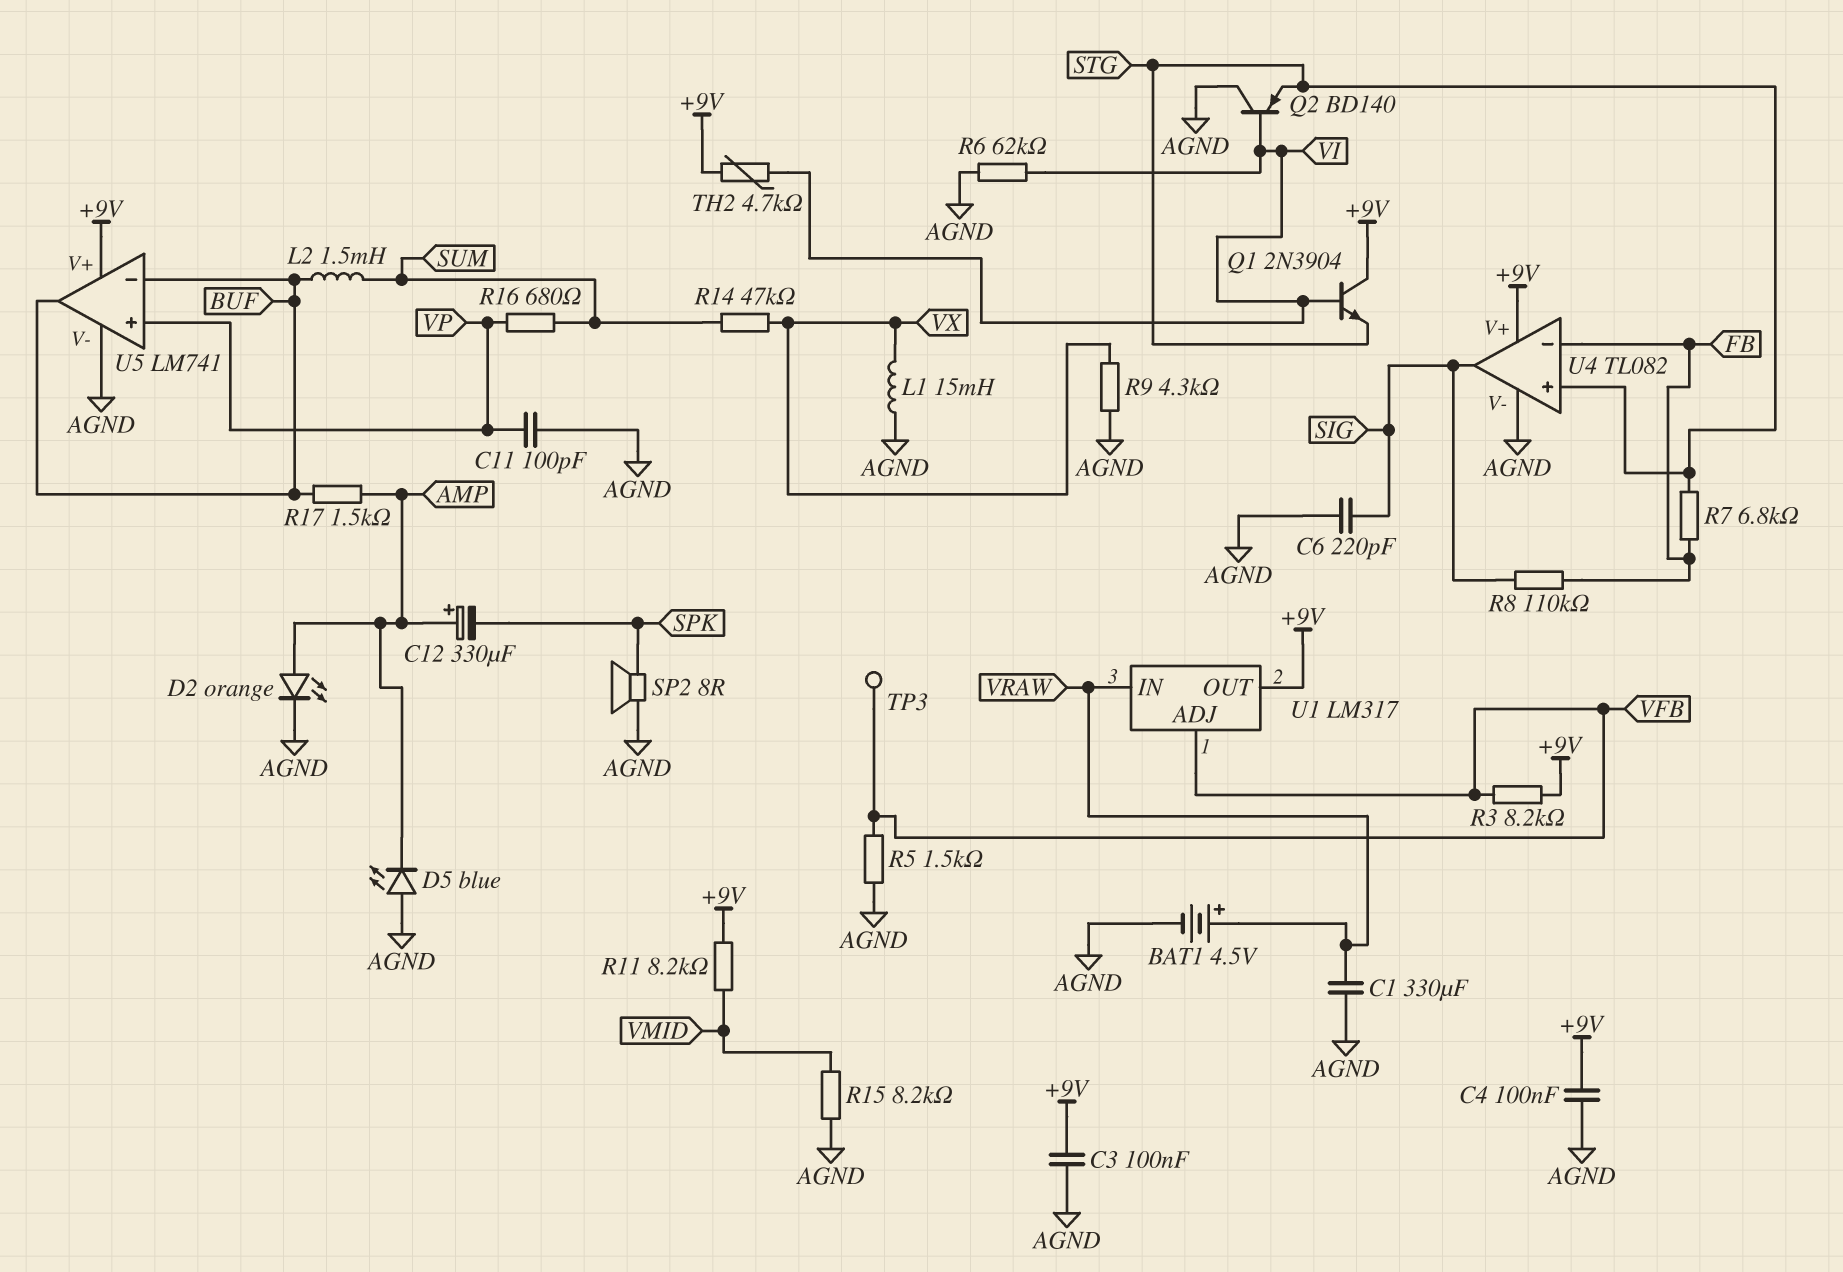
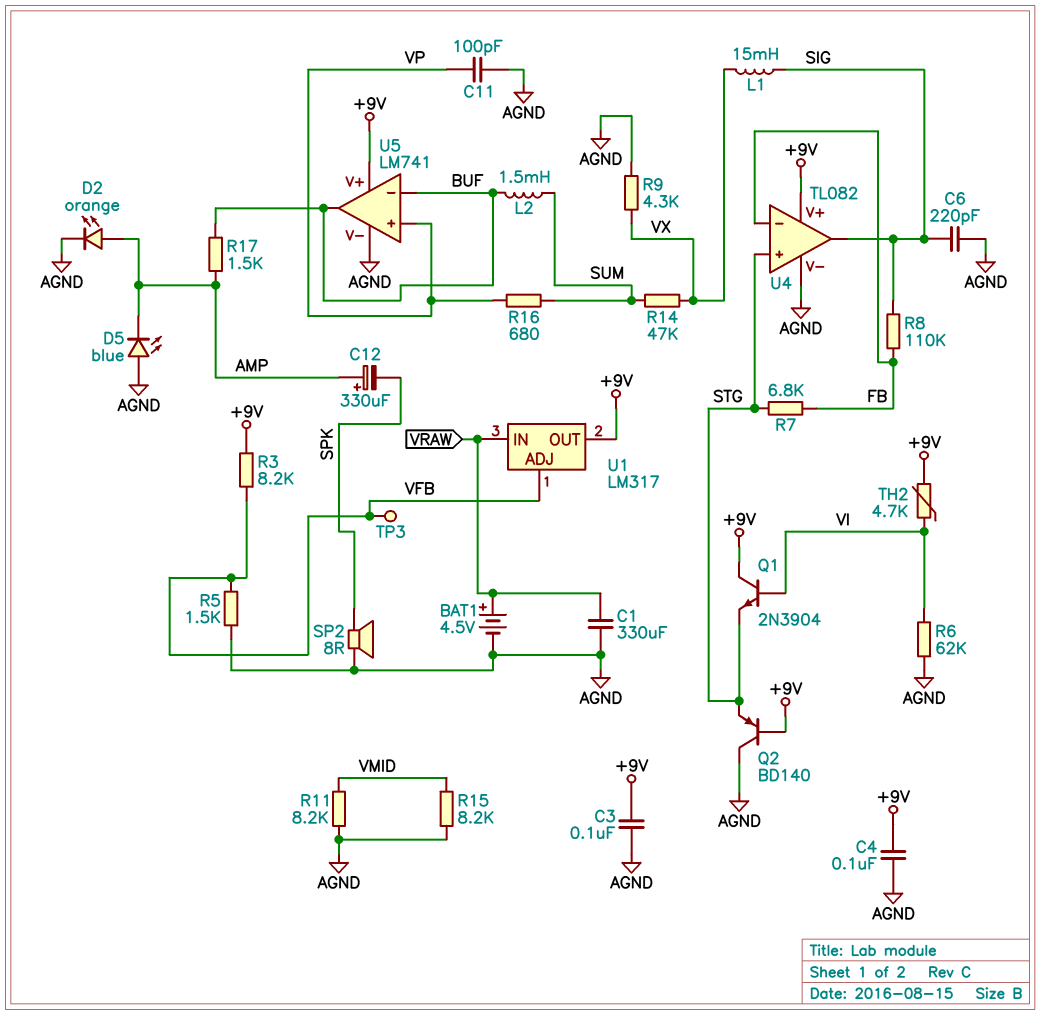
L1: 15mH (AGND, VX) -> 15mH (SIG, VX)
Q2: PNP BD140 (B VI, C AGND, E STG) -> PNP BD140 (B +9V, C AGND, E STG)
R11: 8.2k (+9V, VMID) -> 8.2k (AGND, VMID)

